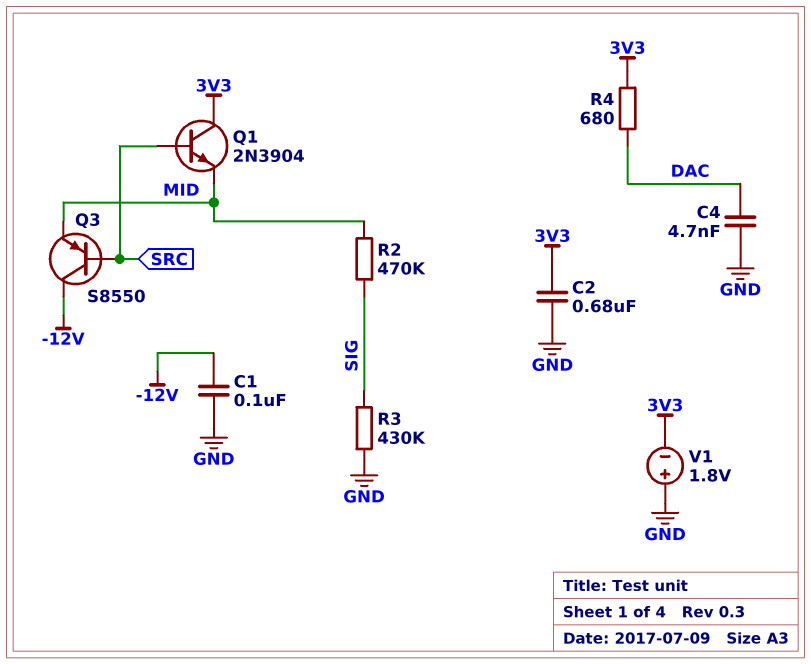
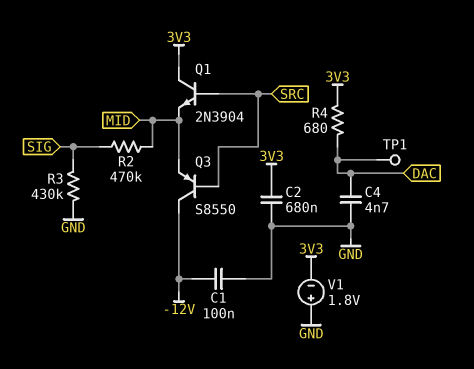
TP1: none -> test point (DAC)

